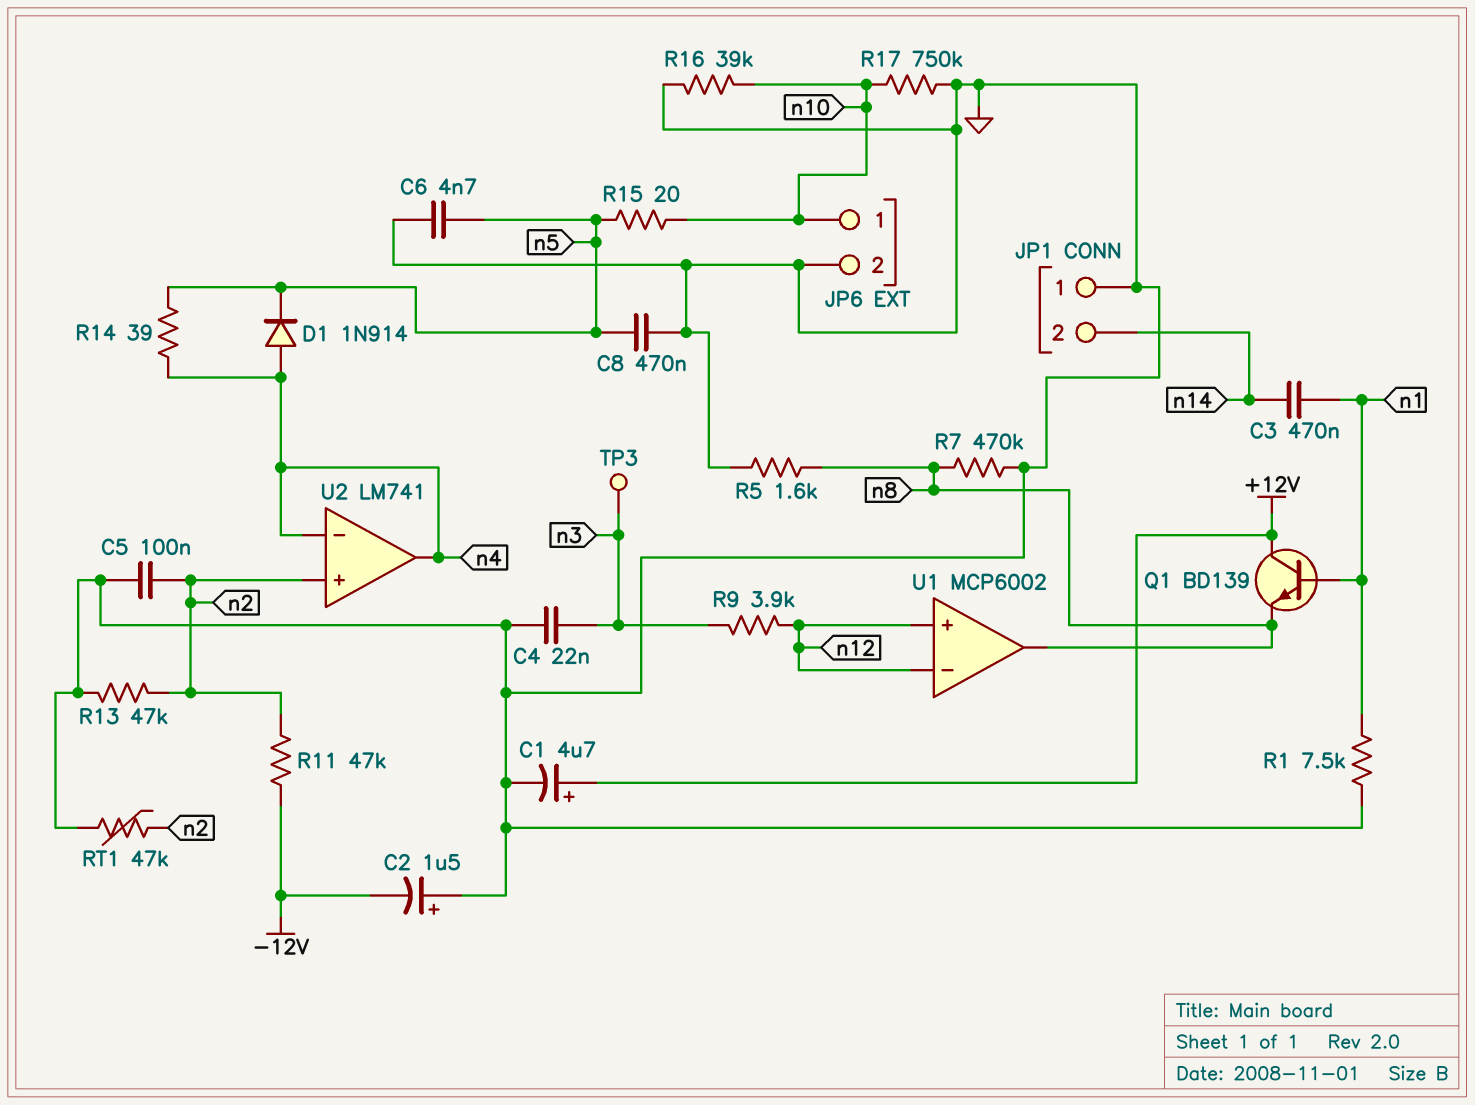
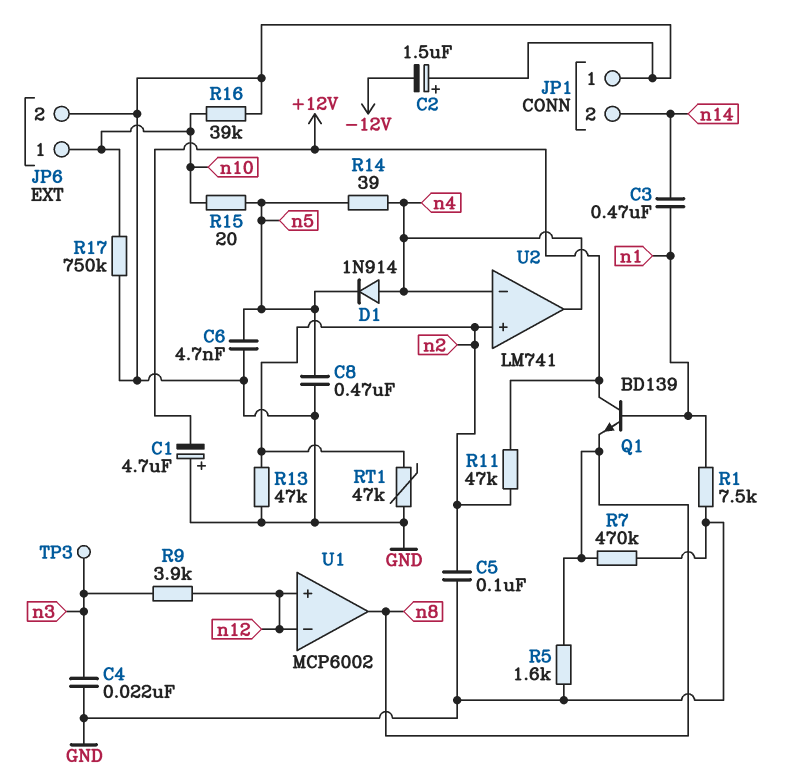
C1: 4.7uF (plus +12V, minus GND) -> 4.7uF (plus GND, minus +12V)
R11: 47k (-12V, n2) -> 47k (+12V, n2)

